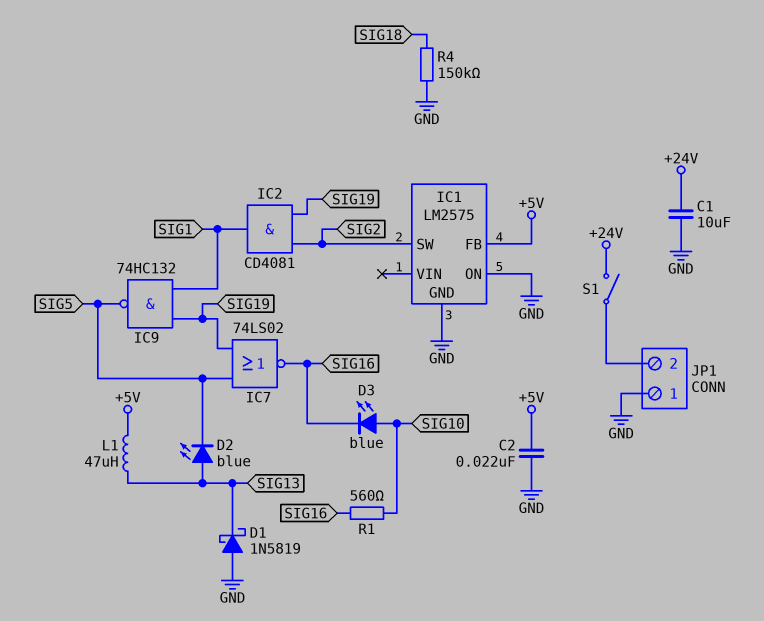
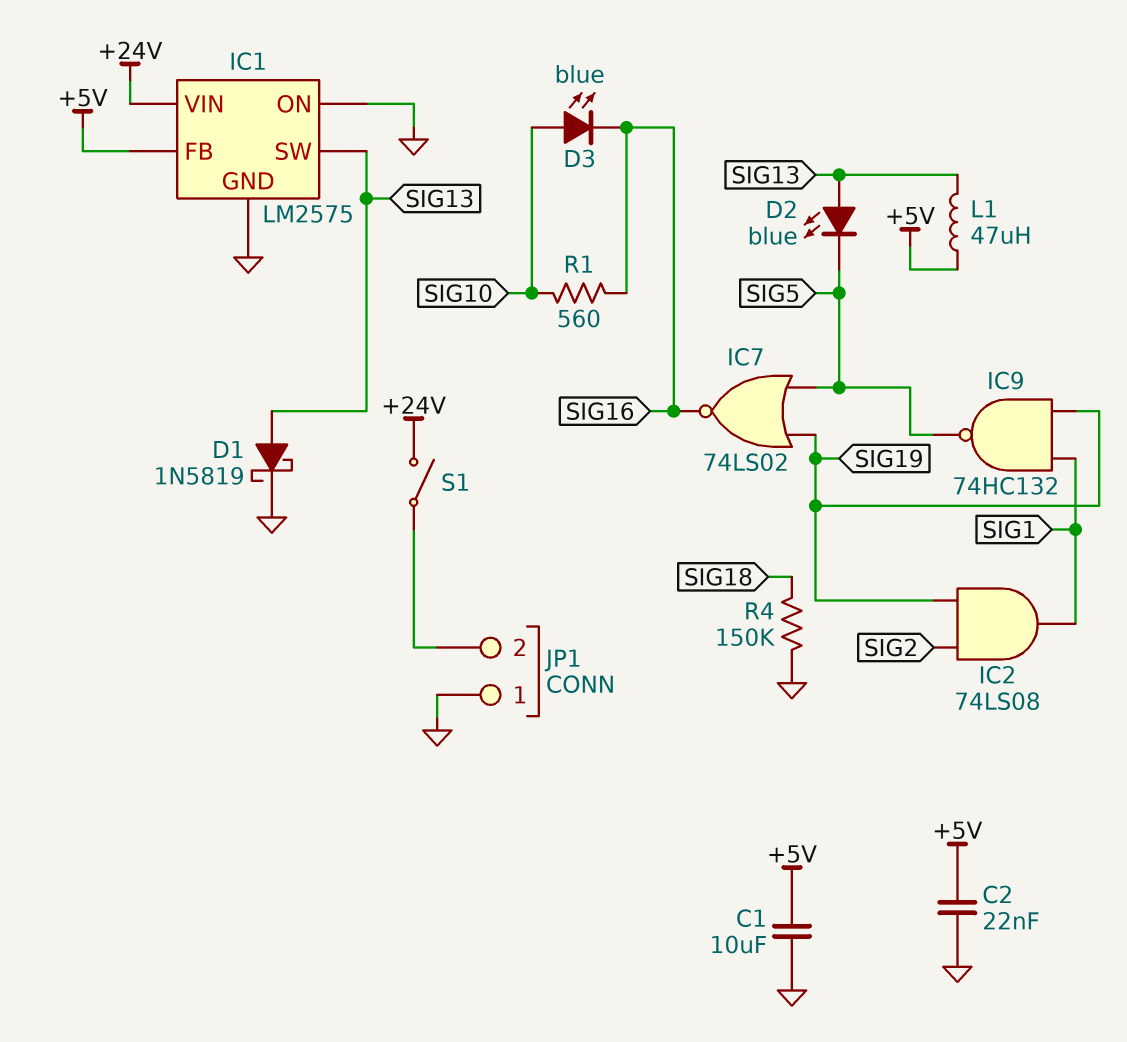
C1: 10uF (+24V, GND) -> 10uF (+5V, GND)
D1: schottky 1N5819 (A GND, K SIG13) -> schottky 1N5819 (A SIG13, K GND)
IC1 pin SW: SIG2 -> SIG13
IC1 pin VIN: none -> +24V
IC2: AND CD4081 (in SIG2, in SIG19, out SIG1) -> AND 74LS08 (in SIG2, in SIG19, out SIG1)

